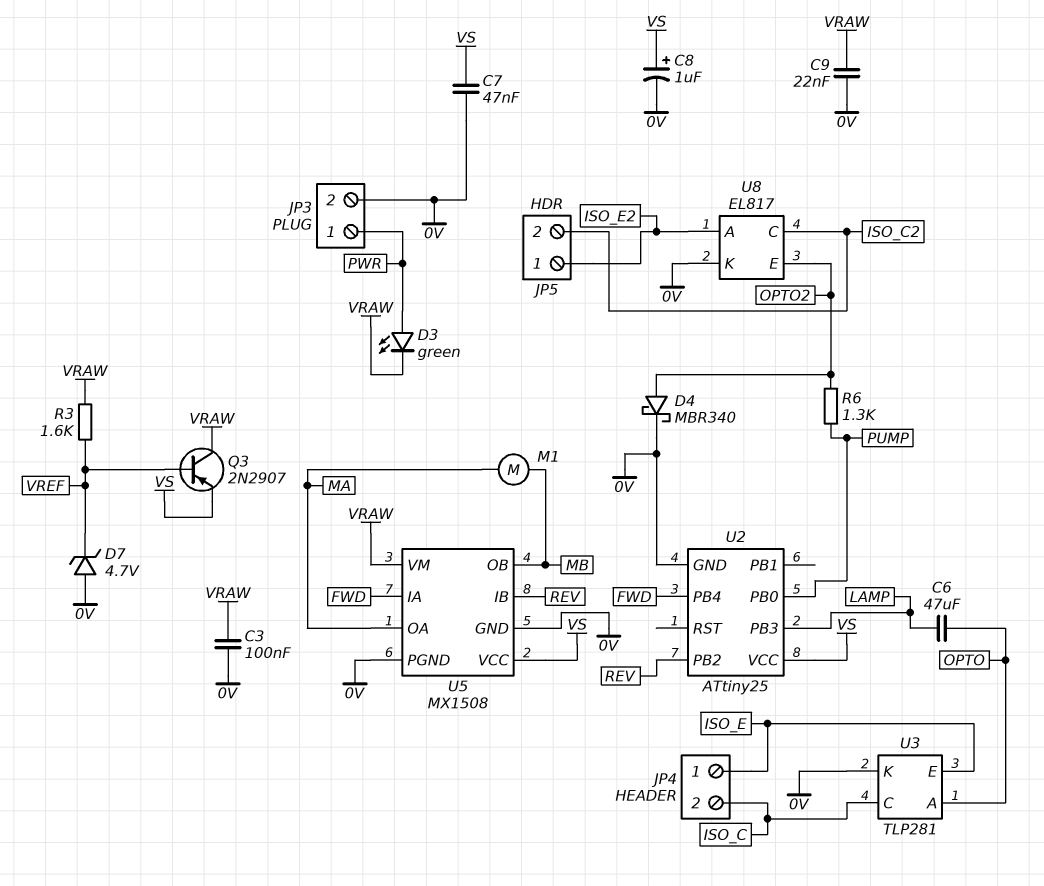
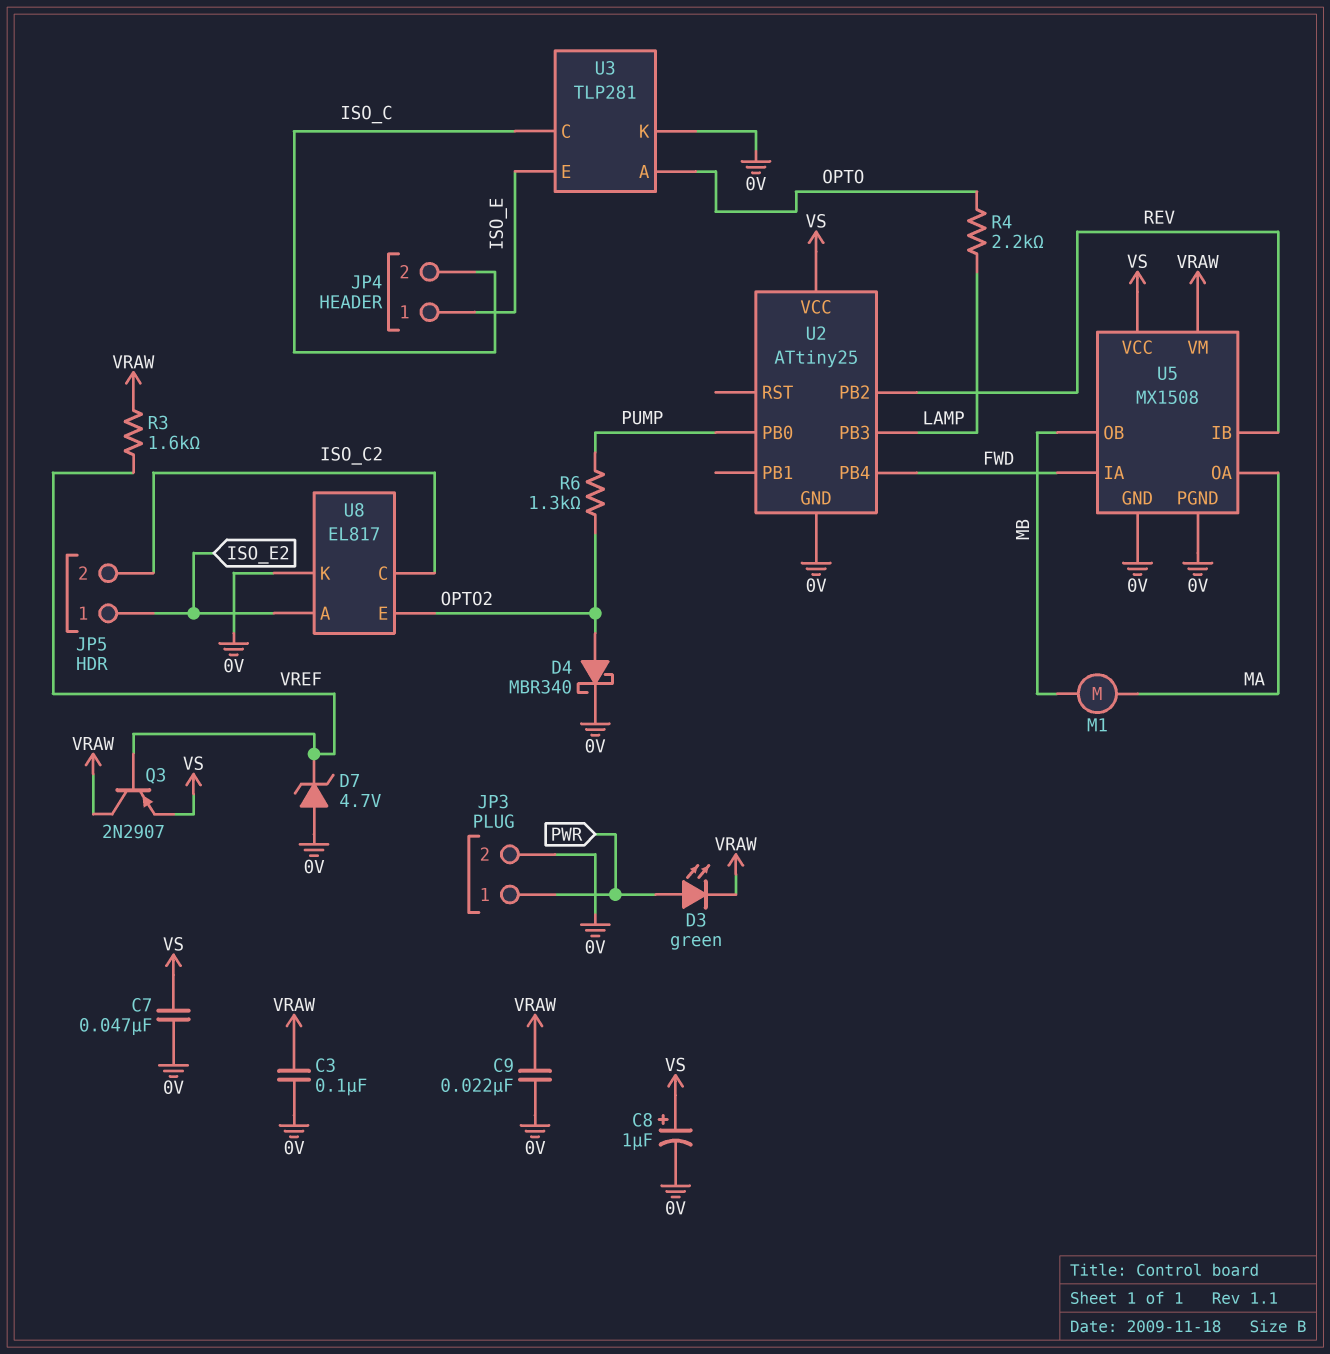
C6: 47uF (LAMP, OPTO) -> none
R4: none -> 2.2k (LAMP, OPTO)

